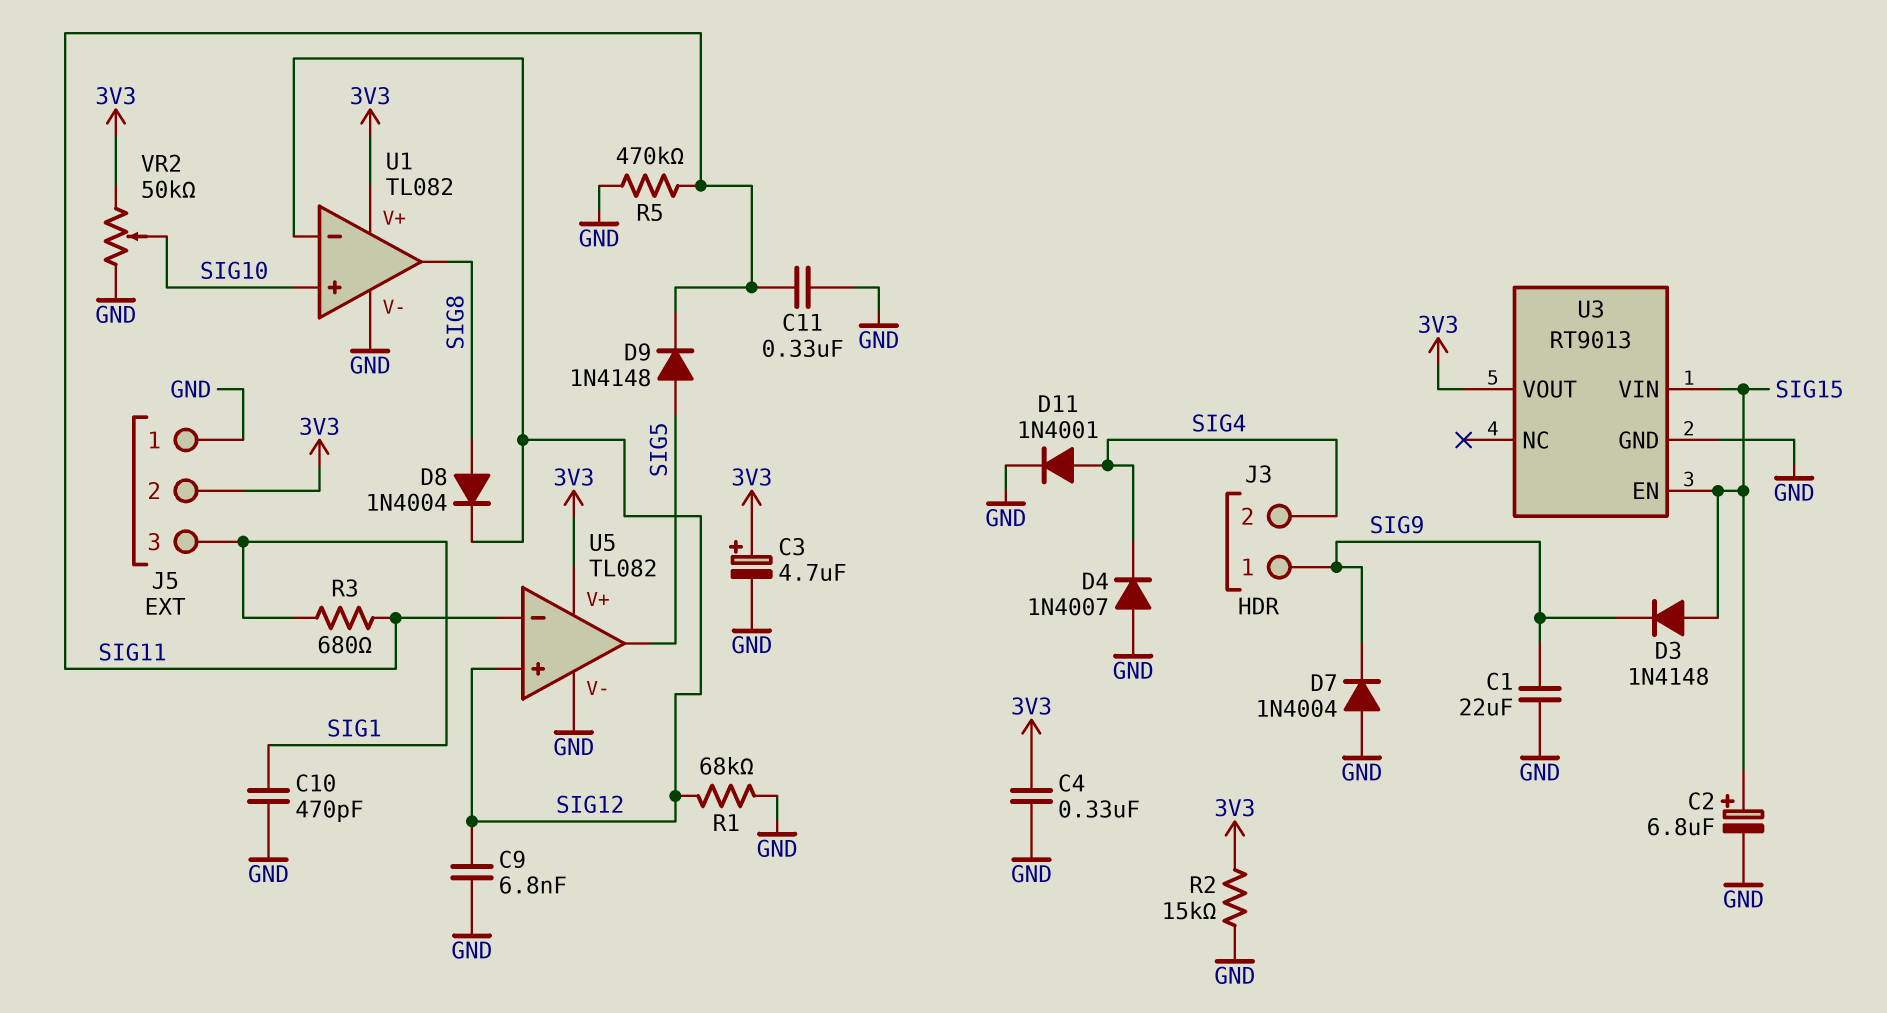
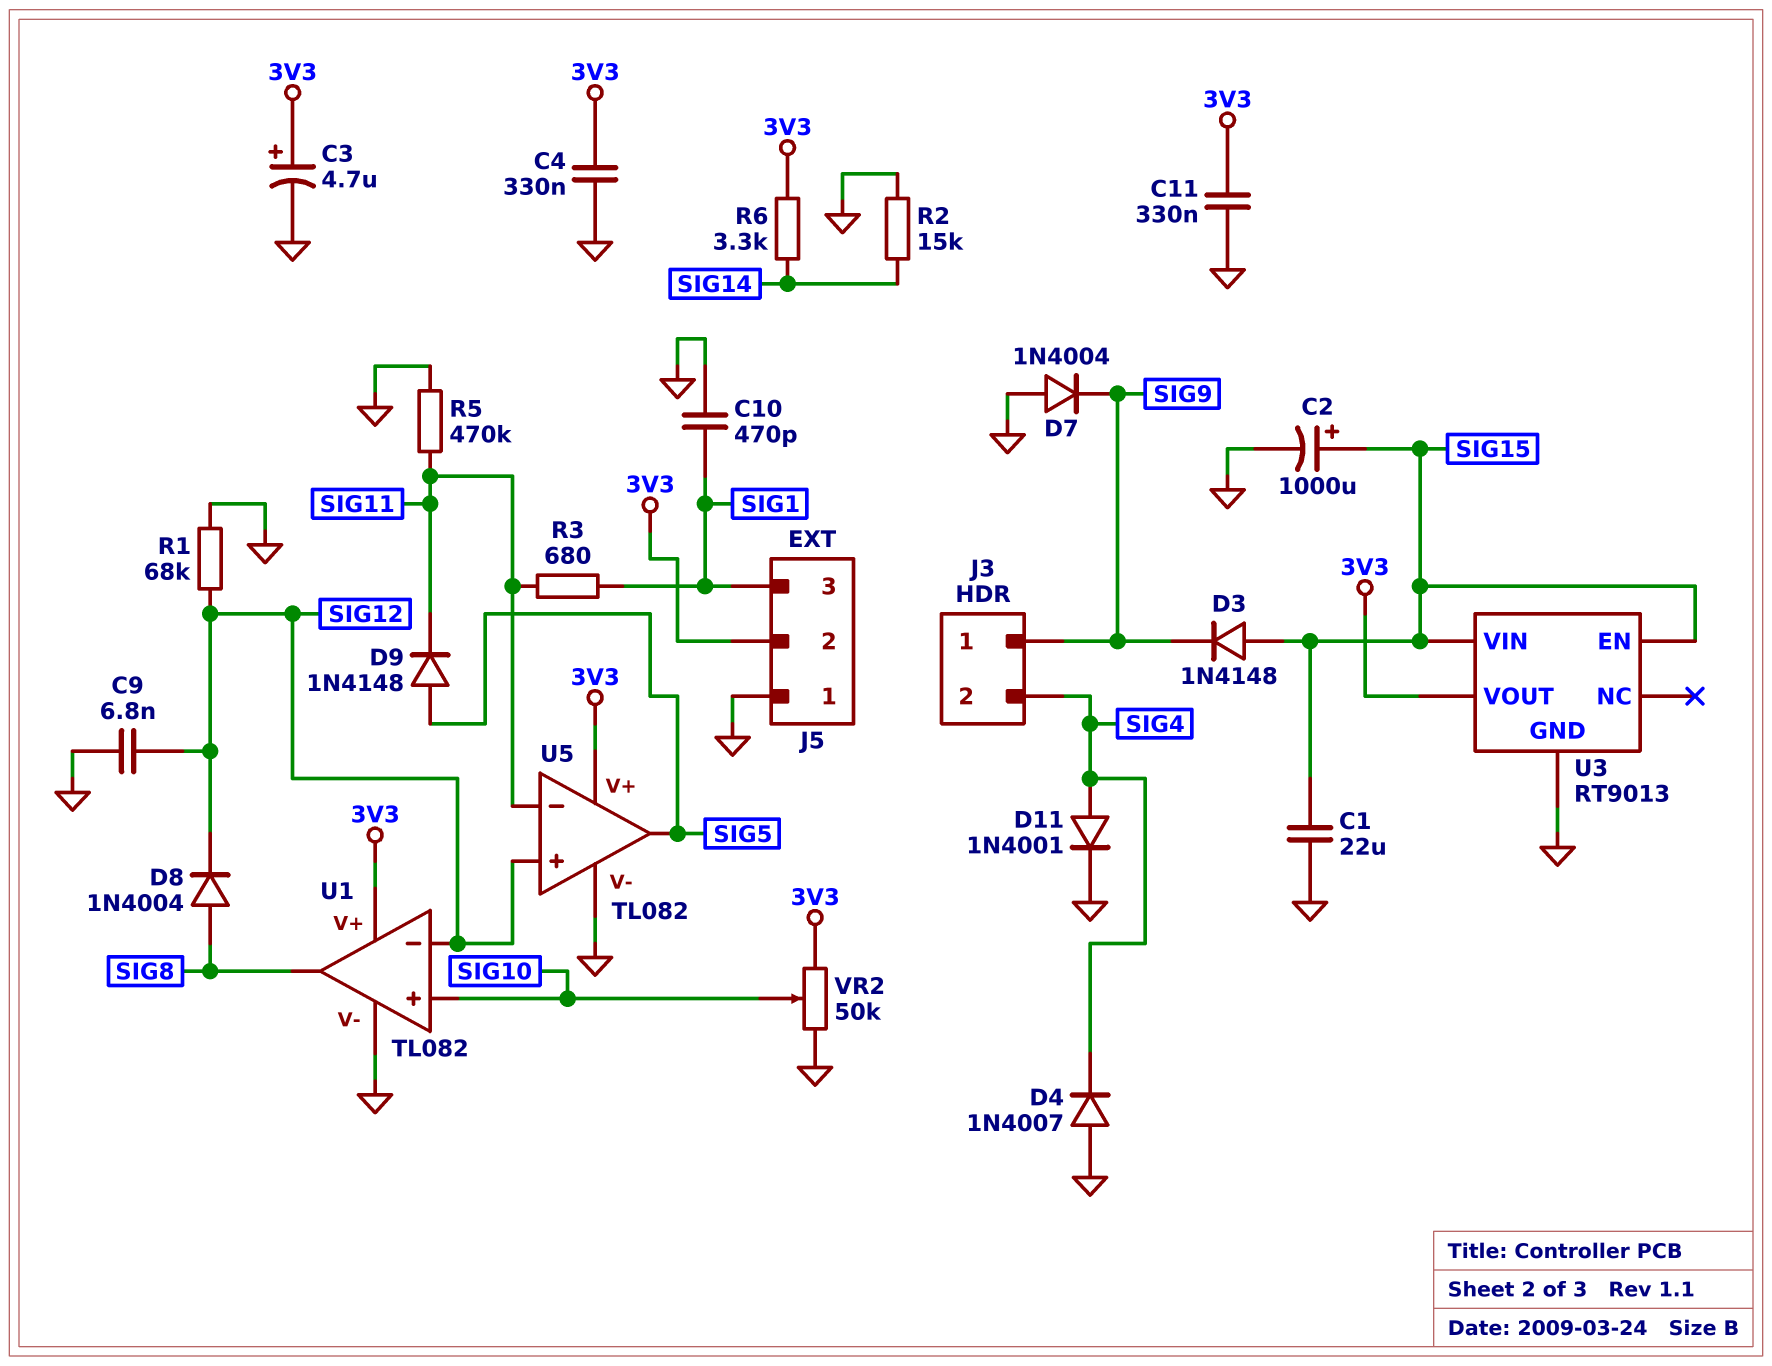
C1: 22uF (GND, SIG9) -> 22uF (GND, SIG15)
C2: 6.8uF (plus SIG15, minus GND) -> 1000uF (plus SIG15, minus GND)
C11: 330nF (GND, SIG11) -> 330nF (3V3, GND)
R2: 15k (3V3, GND) -> 15k (GND, SIG14)
R6: none -> 3.3k (3V3, SIG14)

